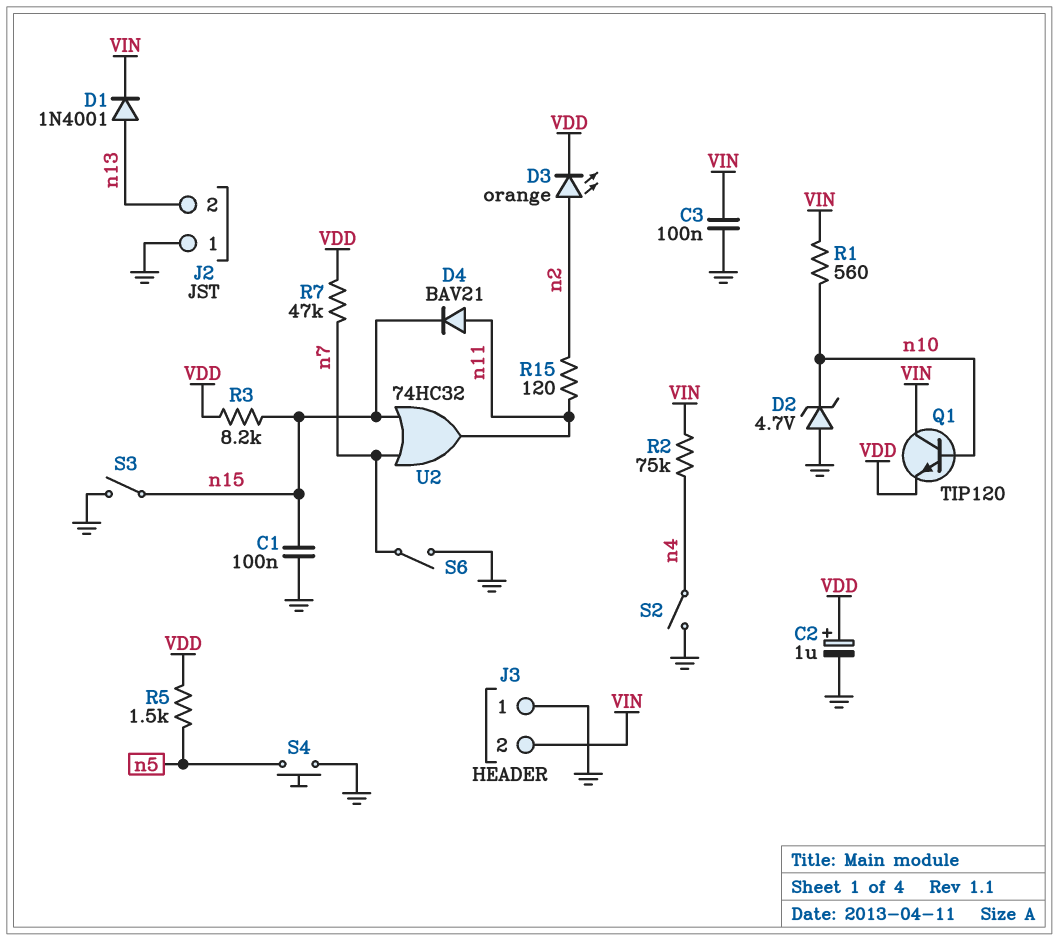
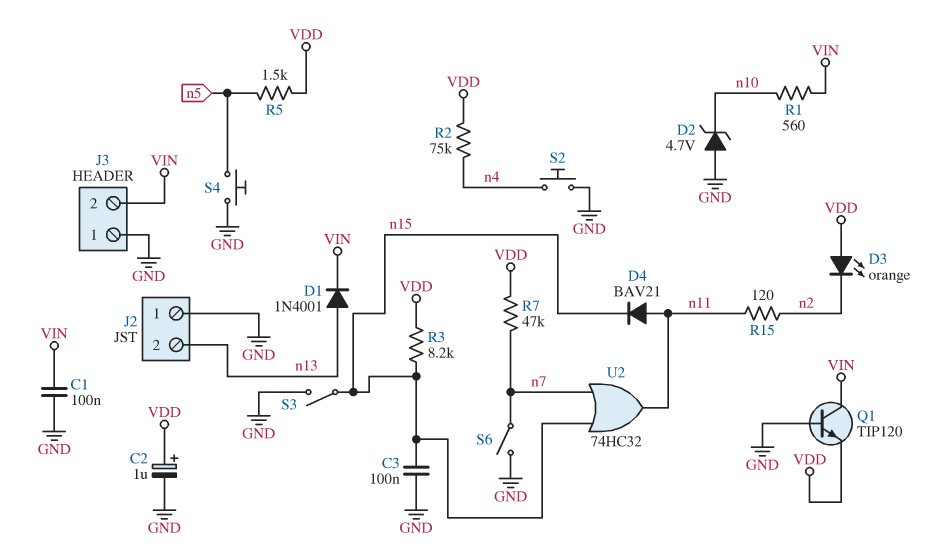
C1: 100nF (GND, n15) -> 100nF (GND, VIN)
C3: 100nF (GND, VIN) -> 100nF (GND, n15)
D3: LED orange (A n2, K VDD) -> LED orange (A VDD, K n2)
Q1: NPN TIP120 (B n10, C VIN, E VDD) -> NPN TIP120 (B GND, C VIN, E VDD)
R2: 75k (VIN, n4) -> 75k (VDD, n4)
S2: switch (GND, n4) -> button (GND, n4)

